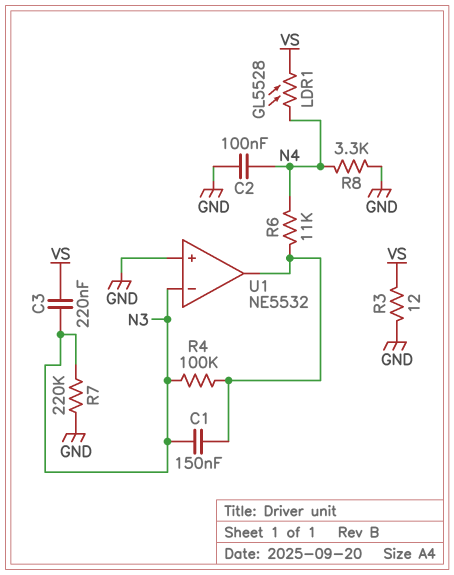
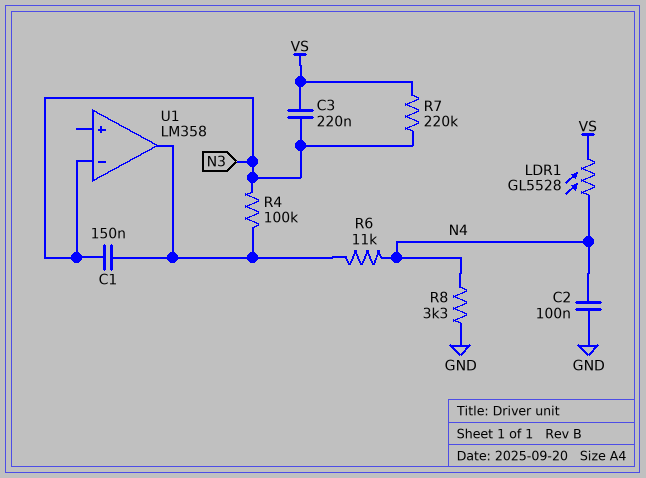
R3: 12 (GND, VS) -> none
R7: 220k (GND, N3) -> 220k (N3, VS)
U1: NE5532 -> LM358
U1 pin in+: GND -> none

